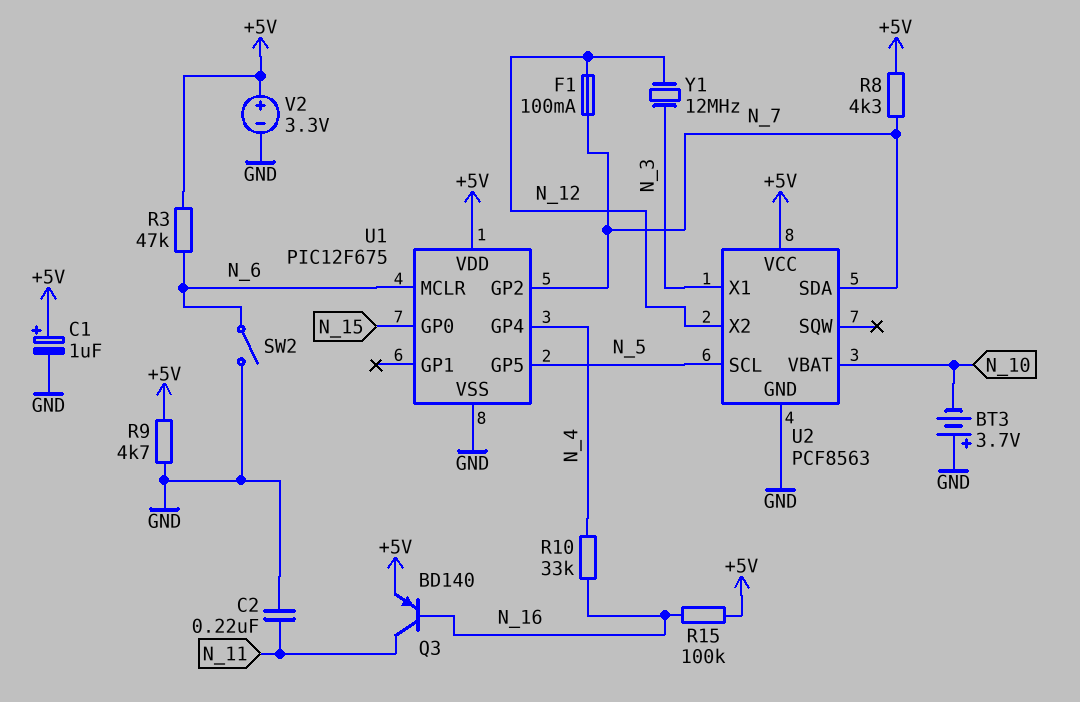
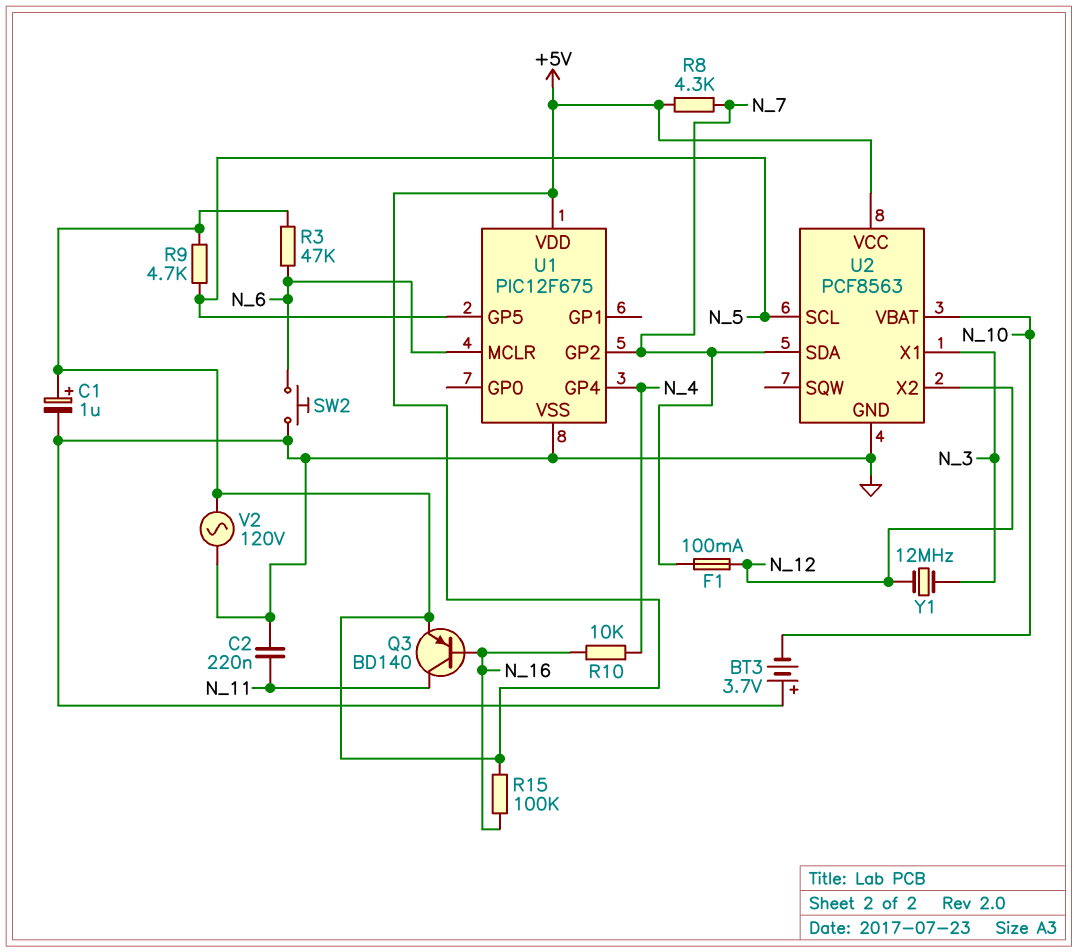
R9: 4.7k (+5V, GND) -> 4.7k (+5V, N_5)
R10: 33k (N_4, N_16) -> 10k (N_4, N_16)
SW2: switch (GND, N_6) -> button (GND, N_6)
U1 pin GP0: N_15 -> none
V2: 3.3V (plus +5V, minus GND) -> AC 120V (+5V, GND)

